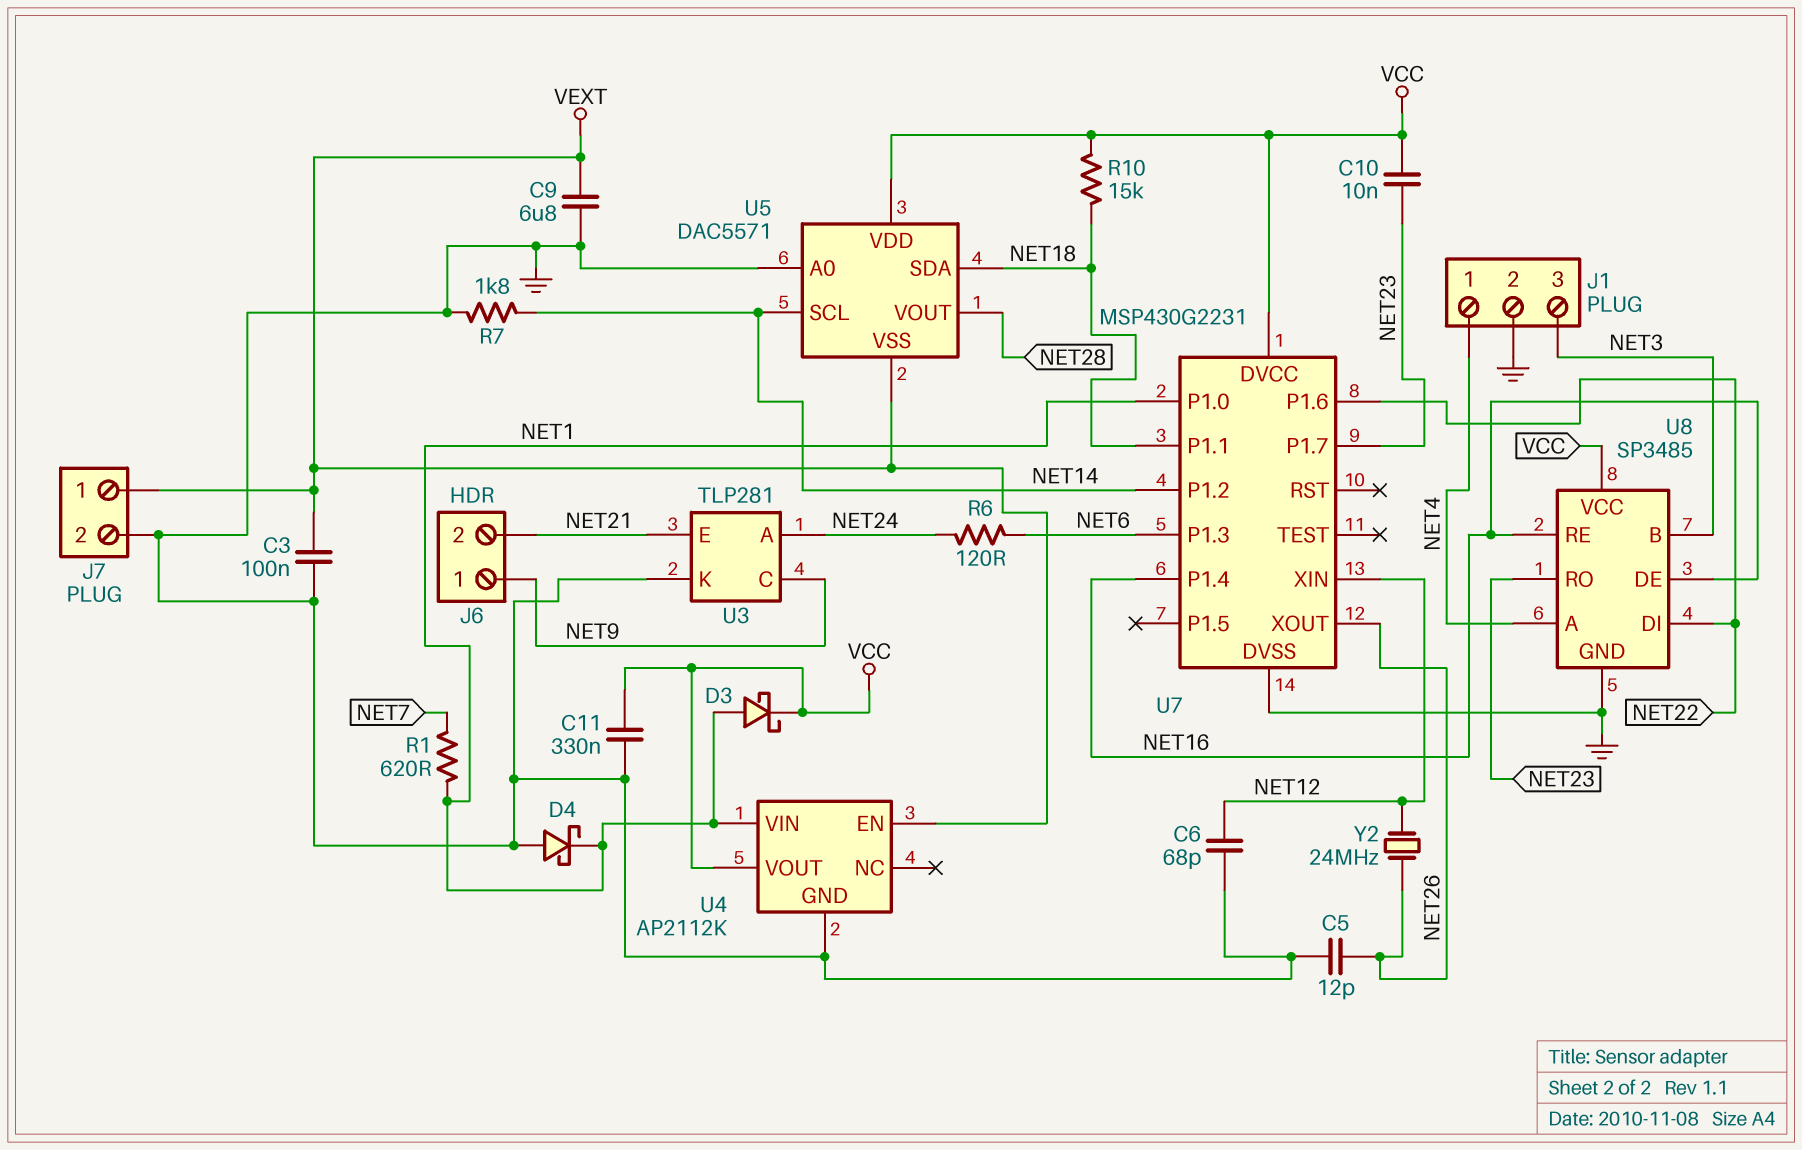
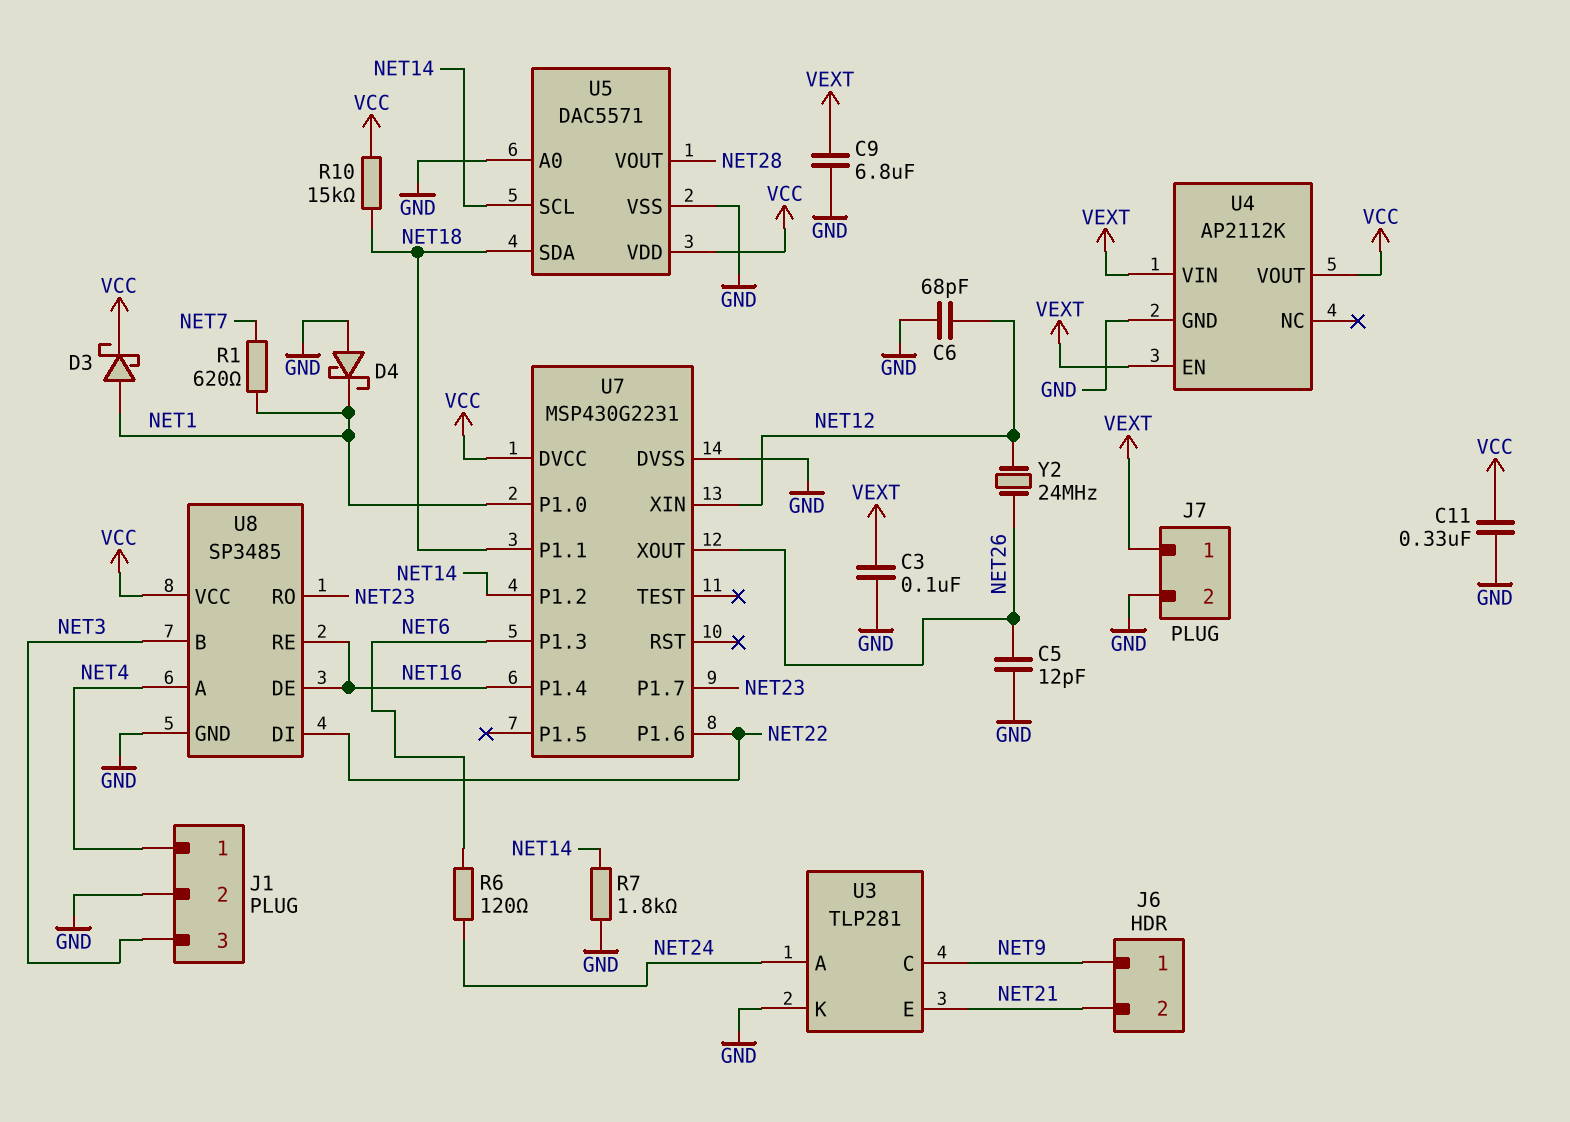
C10: 10nF (NET23, VCC) -> none
U4 pin VIN: NET1 -> VEXT
U5 pin VSS: VEXT -> GND

